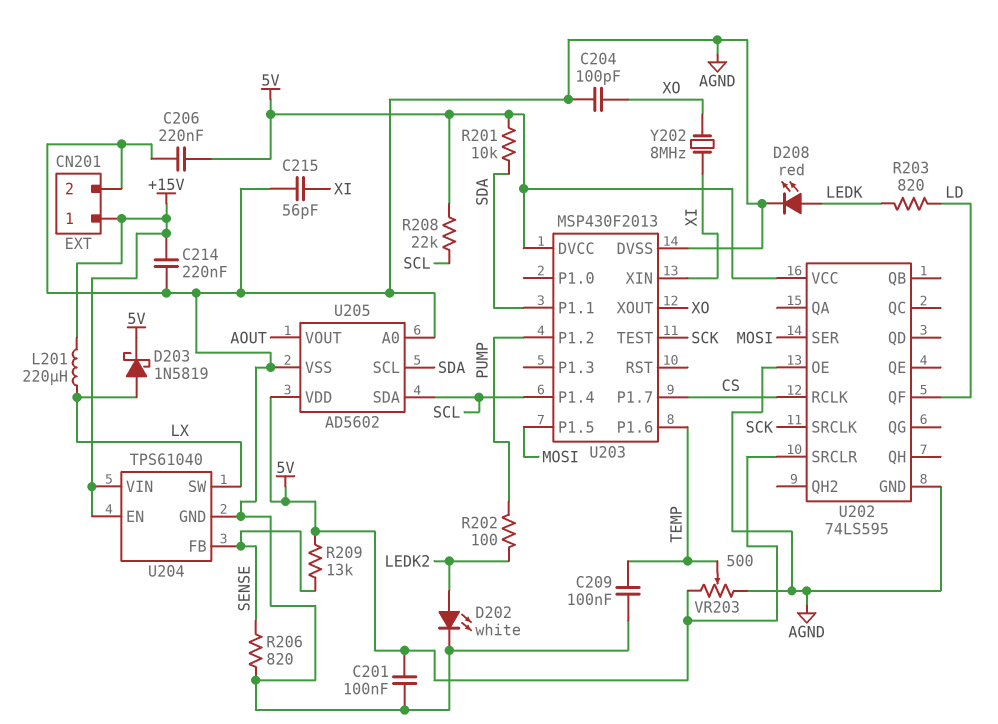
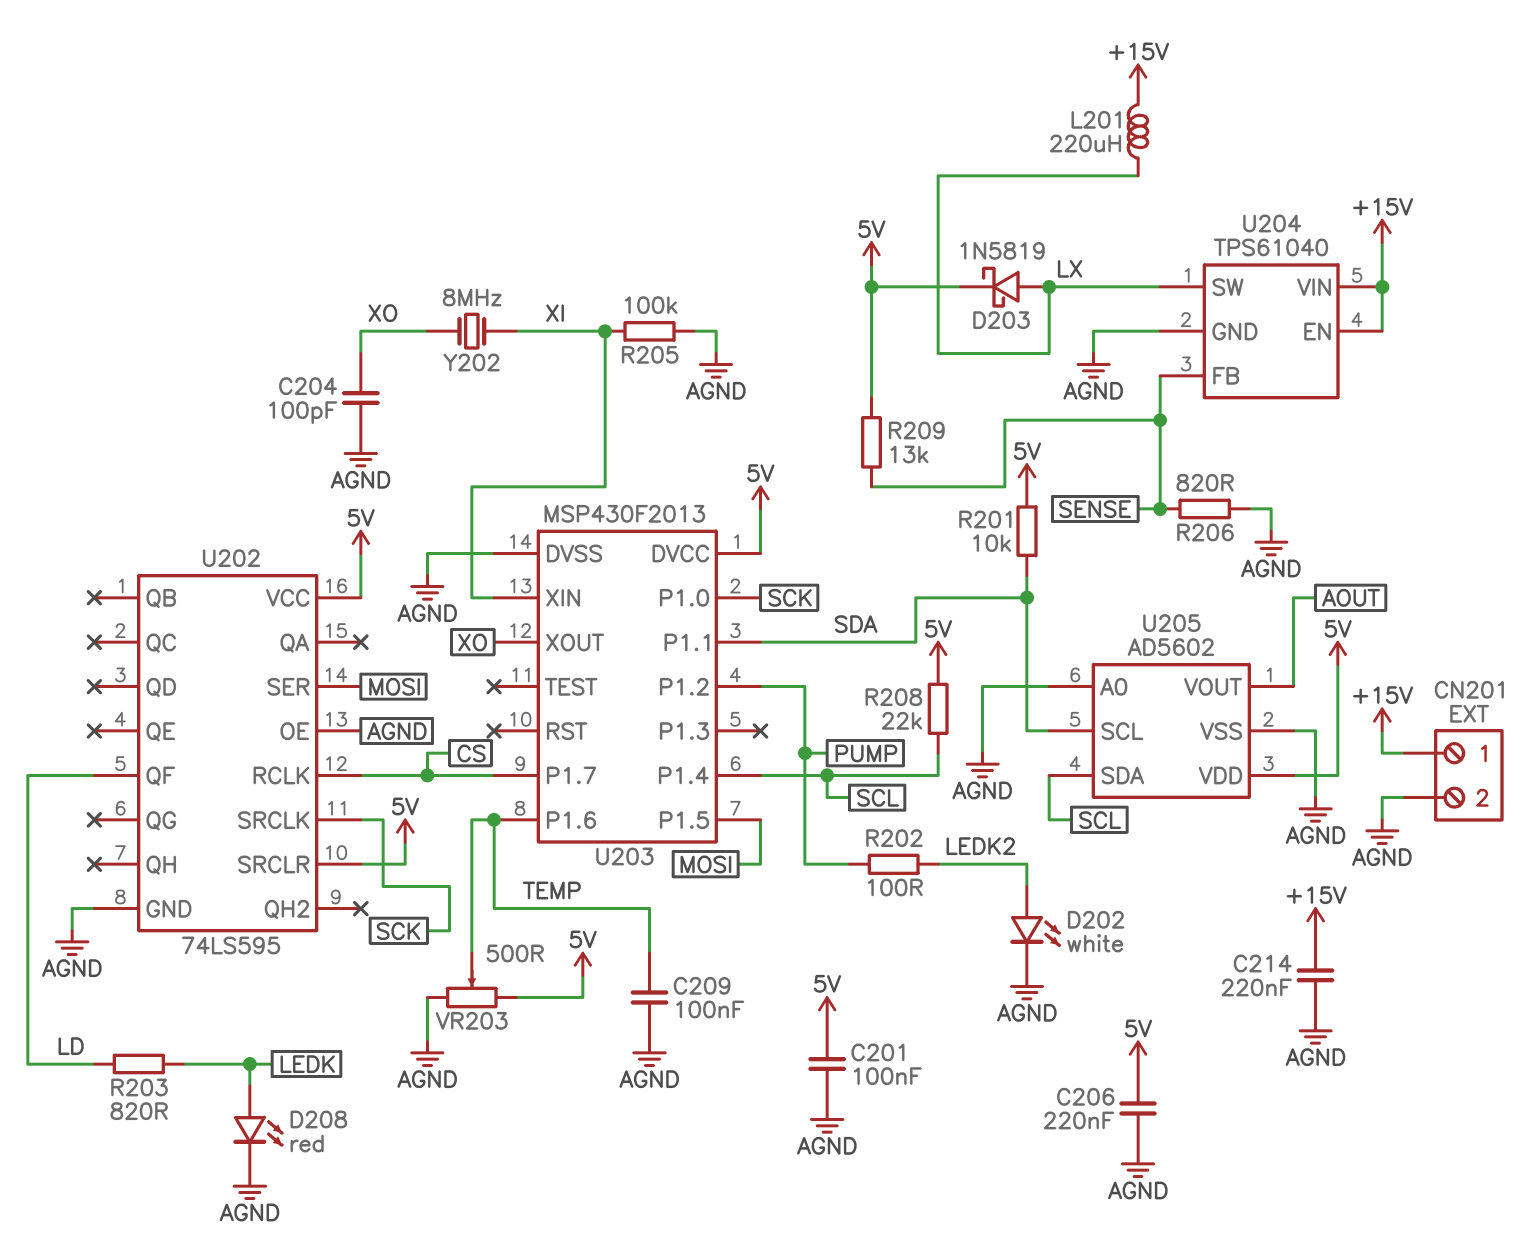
C215: 56pF (AGND, XI) -> none
R205: none -> 100k (AGND, XI)
U203 pin P1.0: none -> SCK
U203 pin TEST: SCK -> none

